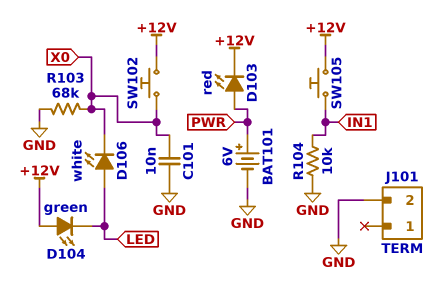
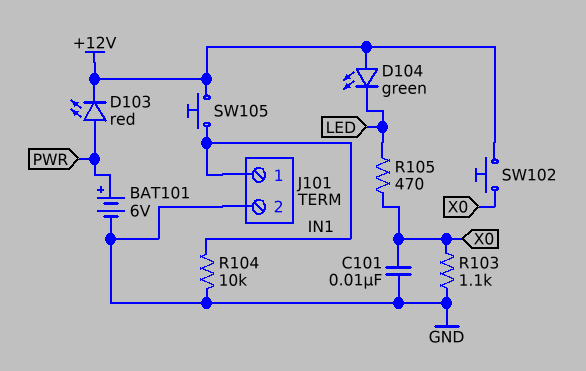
D106: LED white (A LED, K X0) -> none
J101 pin 1: none -> IN1
R103: 68k (GND, X0) -> 1.1k (GND, X0)
R105: none -> 470 (LED, X0)

